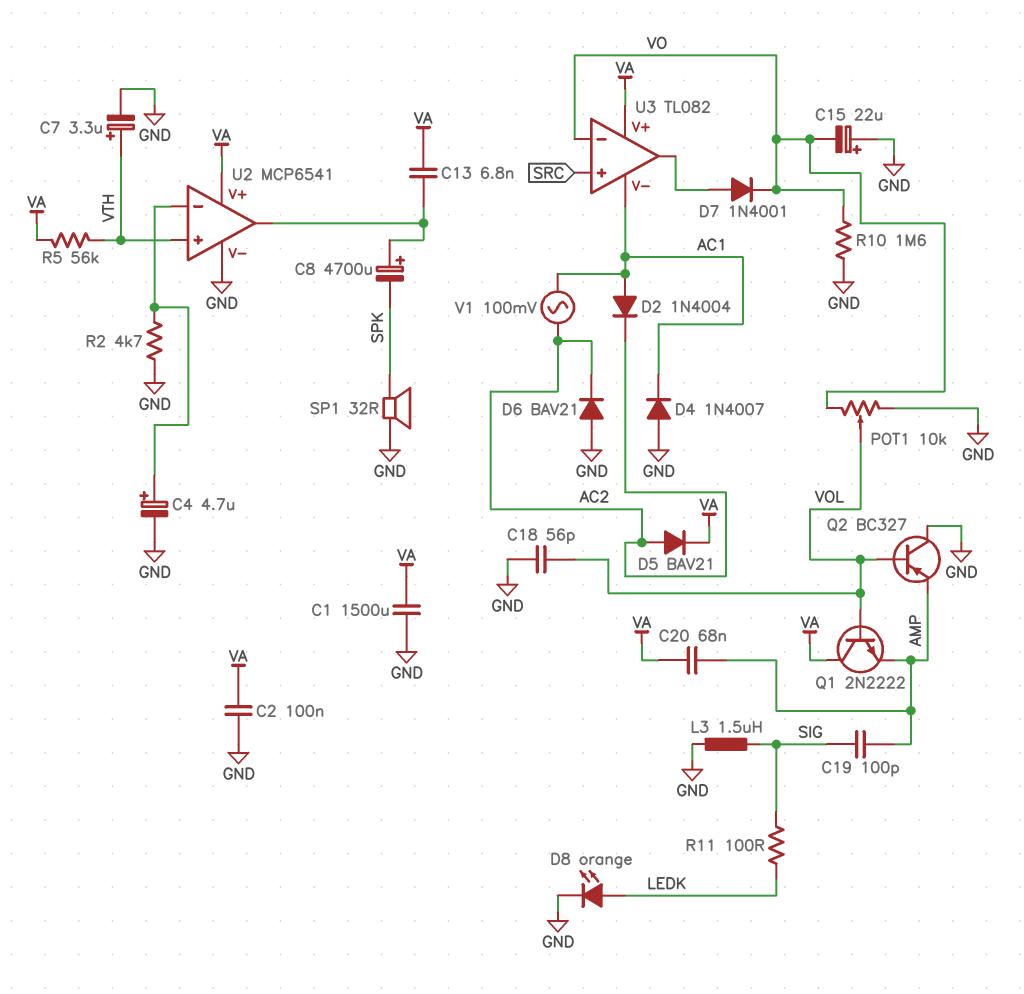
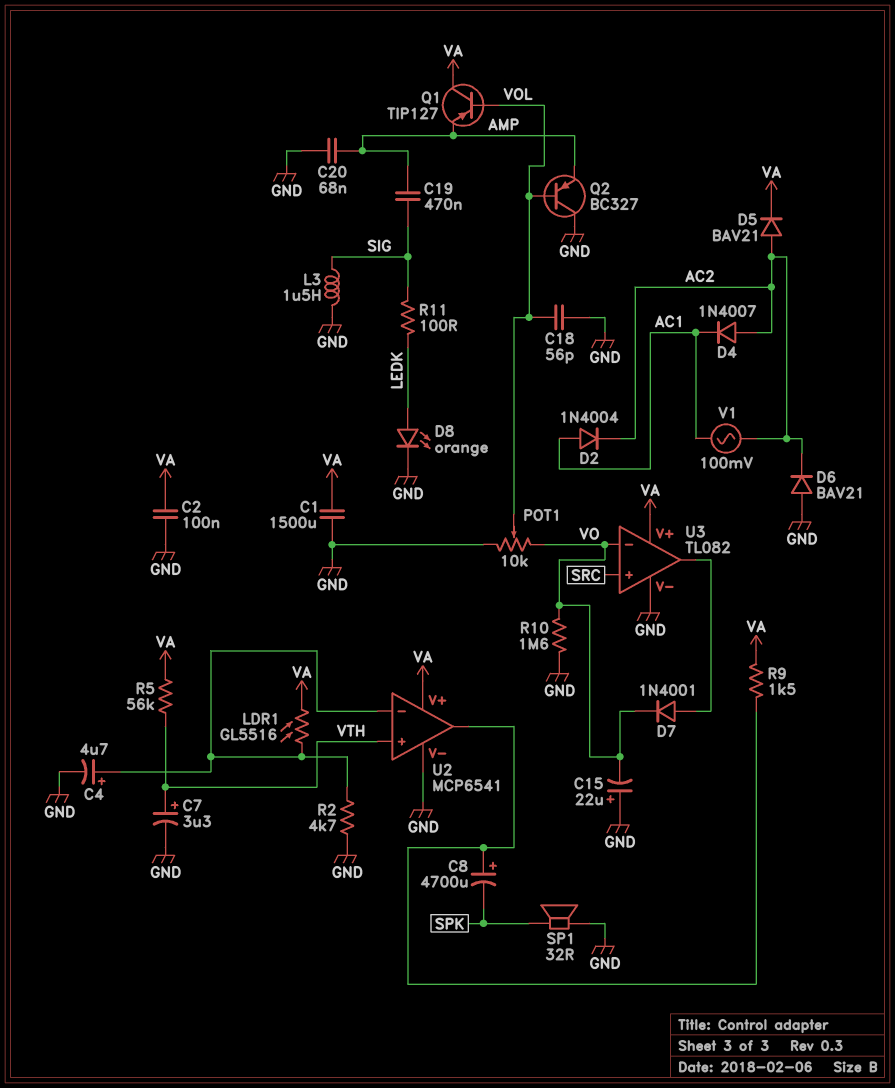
C13: 6.8nF (U2/out, VA) -> none
C19: 100pF (AMP, SIG) -> 470nF (AMP, SIG)
C20: 68nF (AMP, VA) -> 68nF (AMP, GND)
D4: diode 1N4007 (A GND, K AC1) -> diode 1N4007 (A AC2, K AC1)
LDR1: none -> GL5516 (U2/in-, VA)
Q1: NPN 2N2222 (B VOL, C VA, E AMP) -> PNP TIP127 (B VOL, C VA, E AMP)
R9: none -> 1.5k (U2/out, VA)
U3 pin V-: AC1 -> GND

